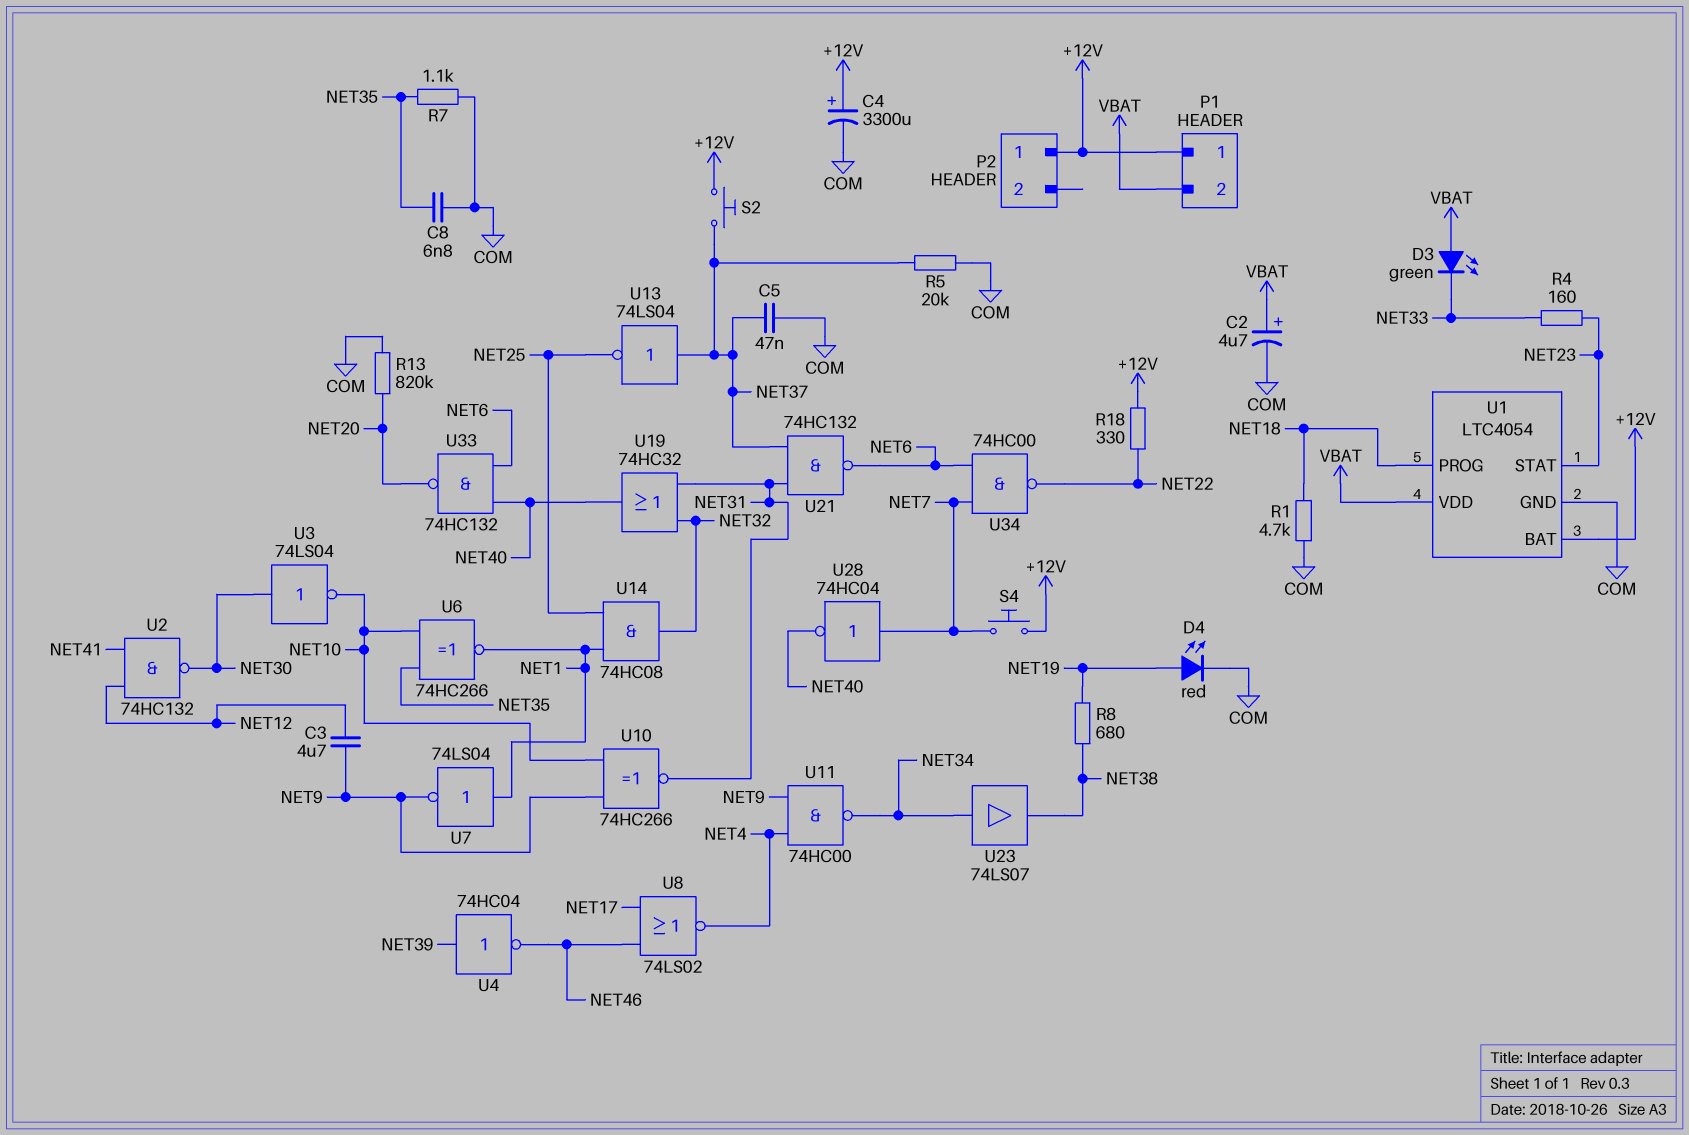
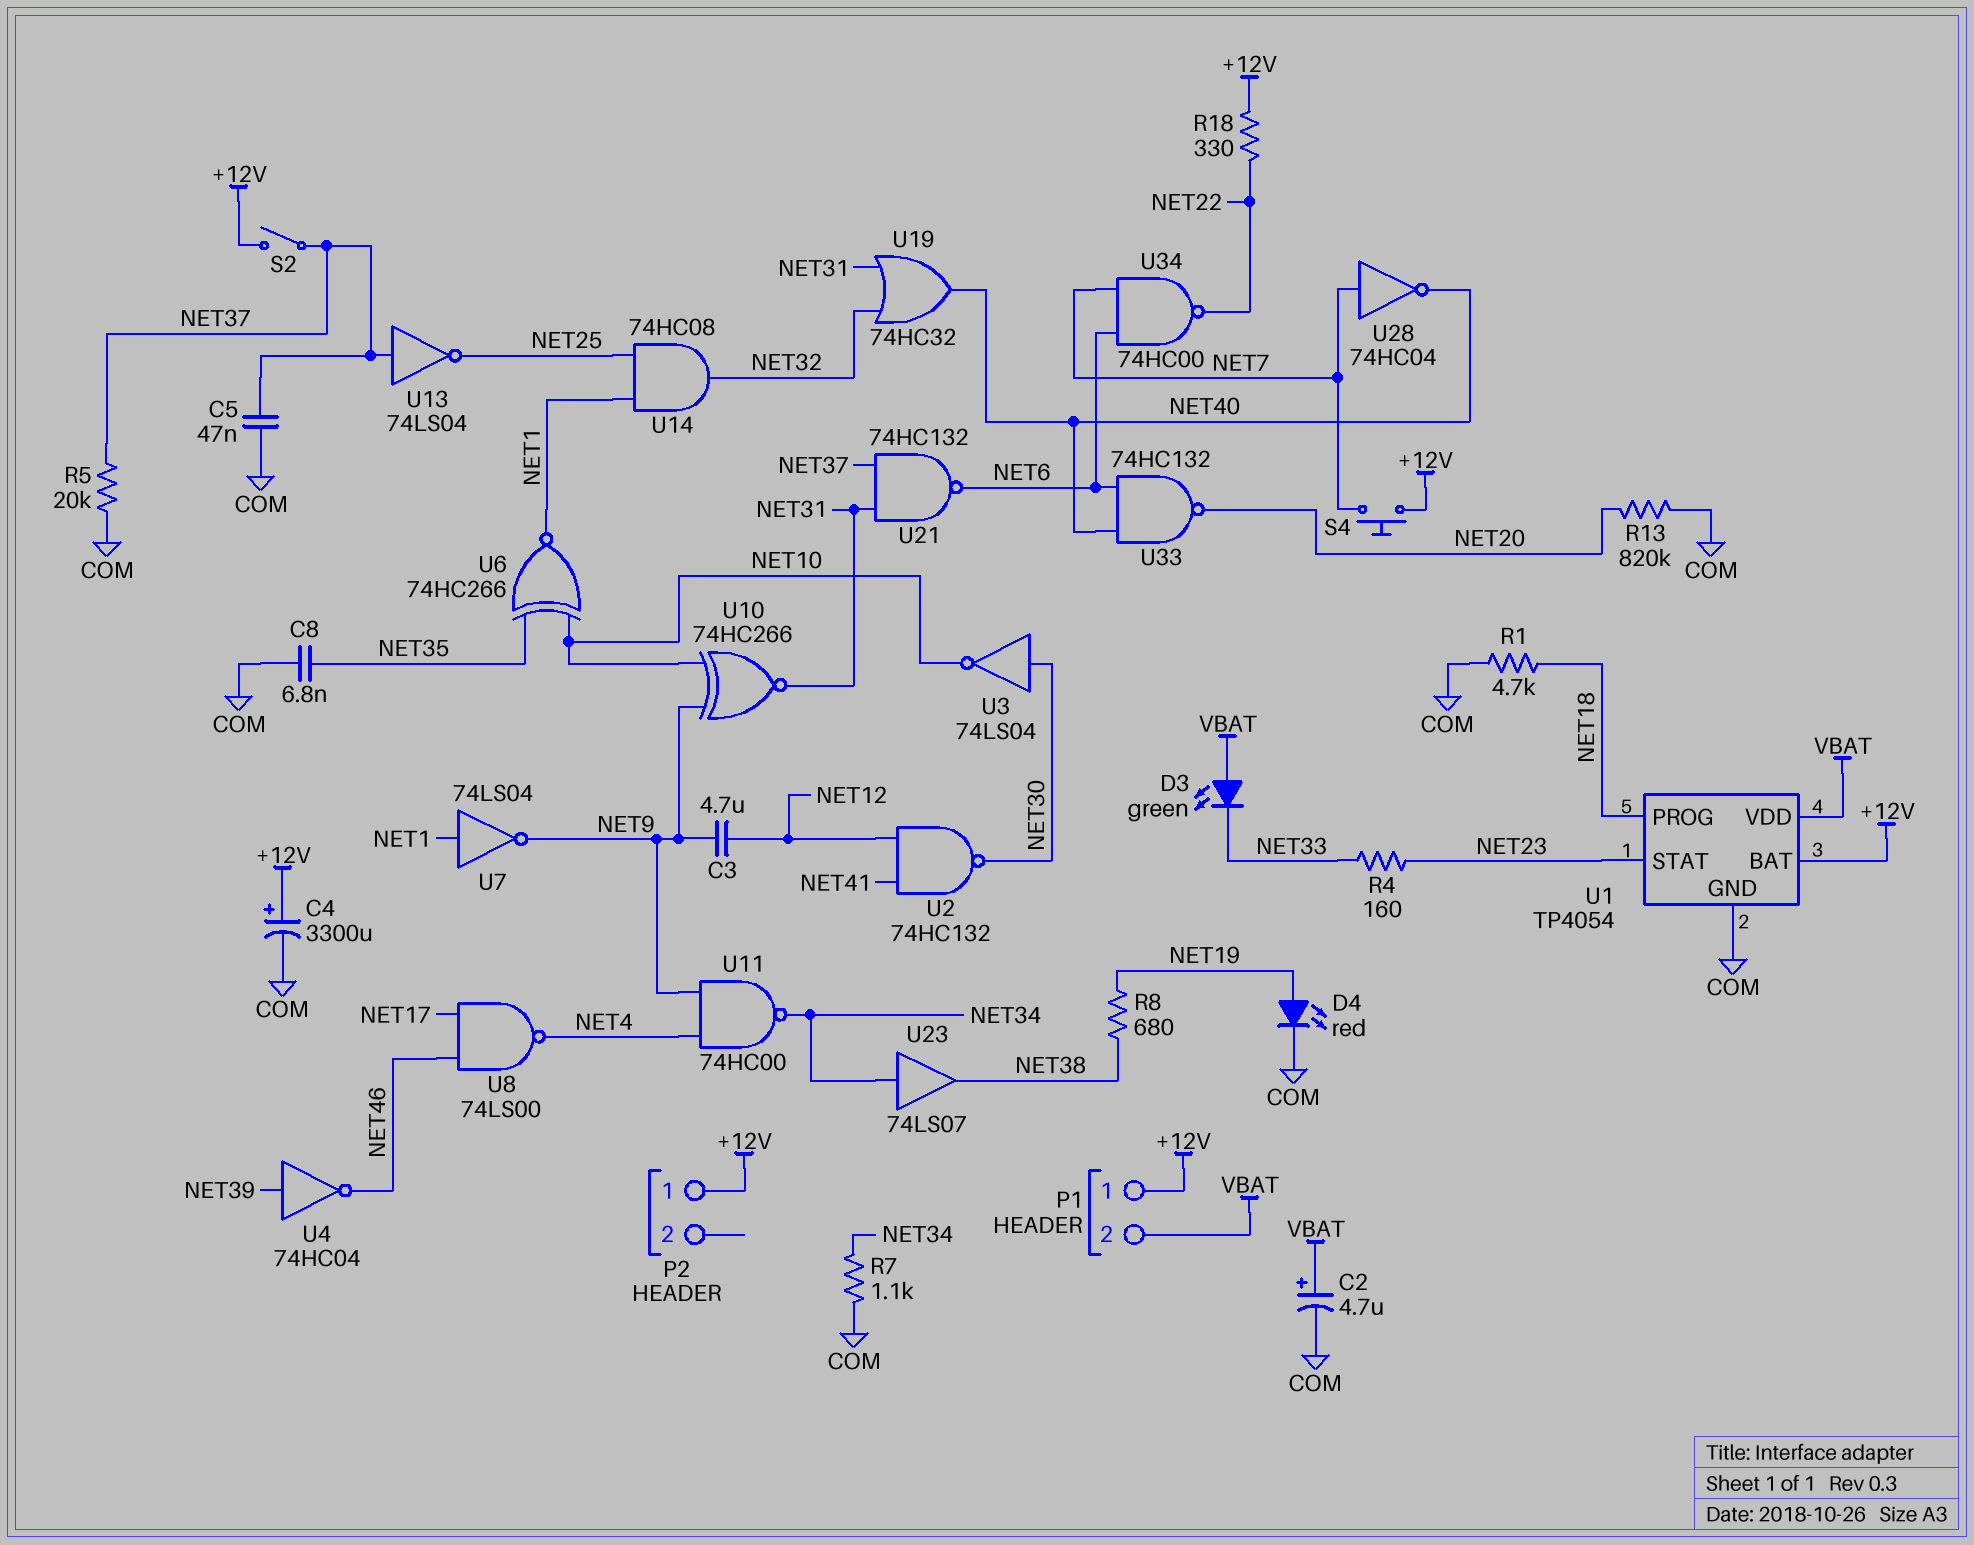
R7: 1.1k (COM, NET35) -> 1.1k (COM, NET34)
S2: button (+12V, NET37) -> switch (+12V, NET37)
U1: LTC4054 -> TP4054
U8: NOR 74LS02 (in NET17, in NET46, out NET4) -> NAND 74LS00 (in NET17, in NET46, out NET4)

